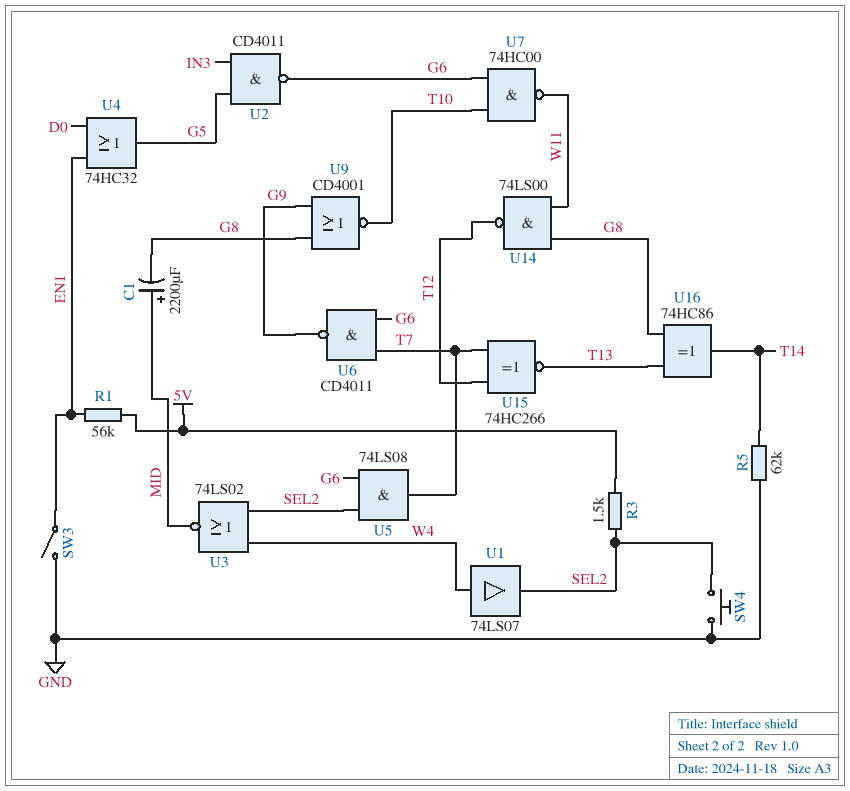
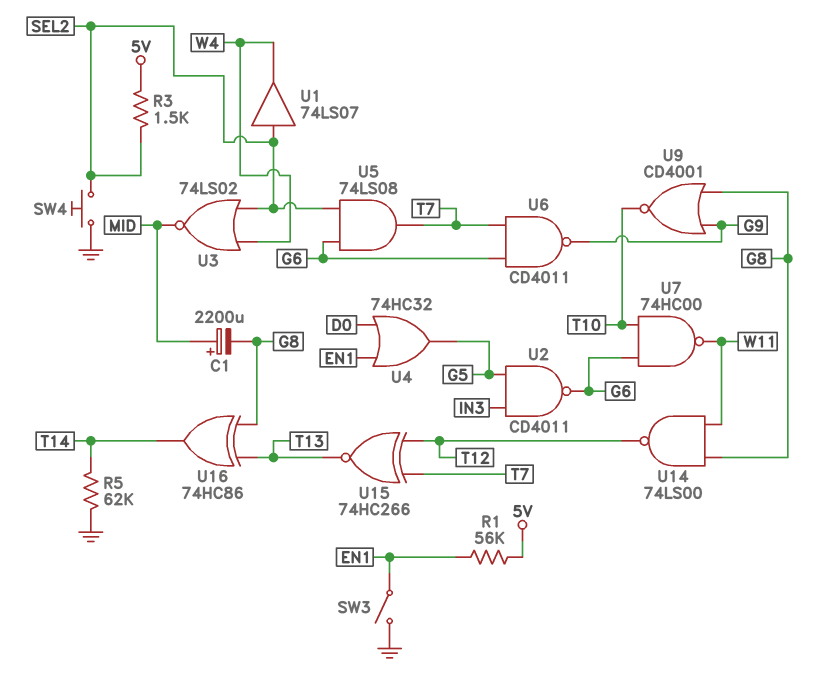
U1: buffer 74LS07 (in W4, out SEL2) -> buffer 74LS07 (in SEL2, out W4)

